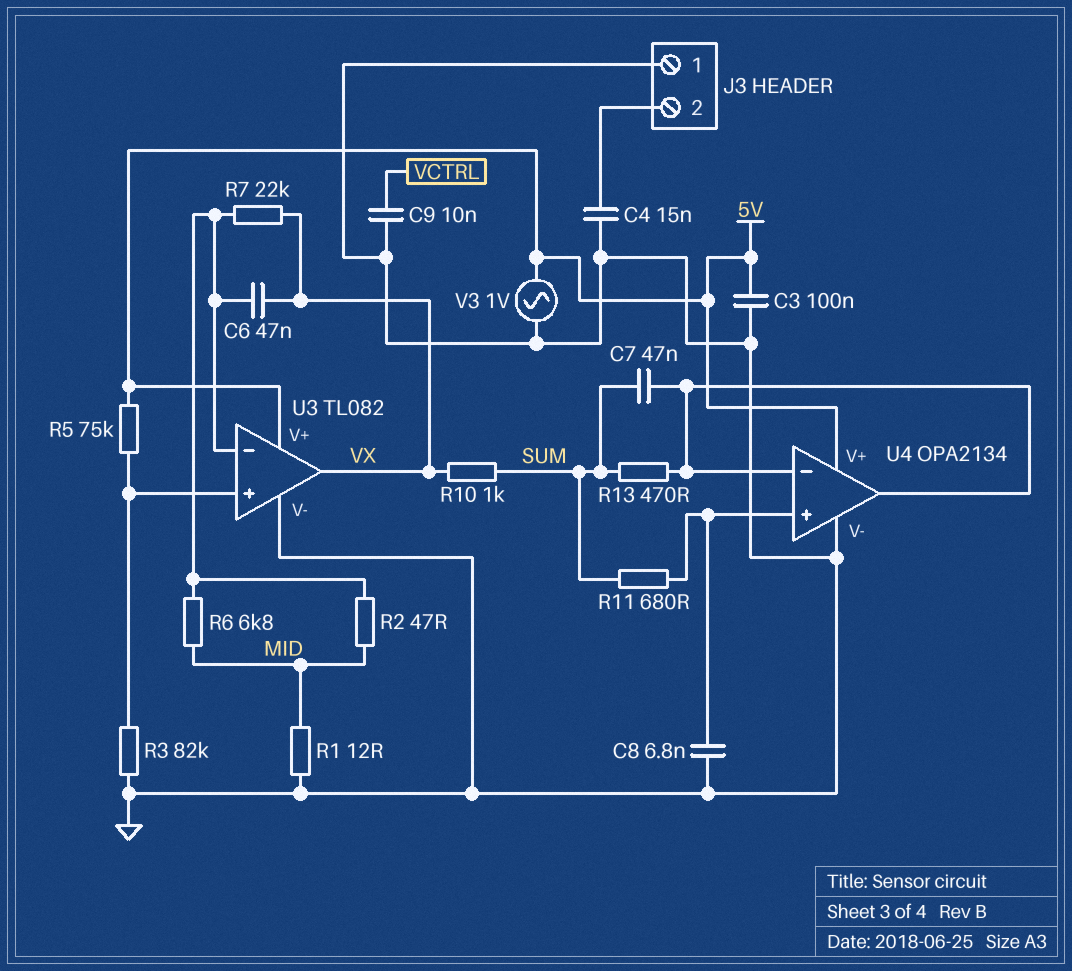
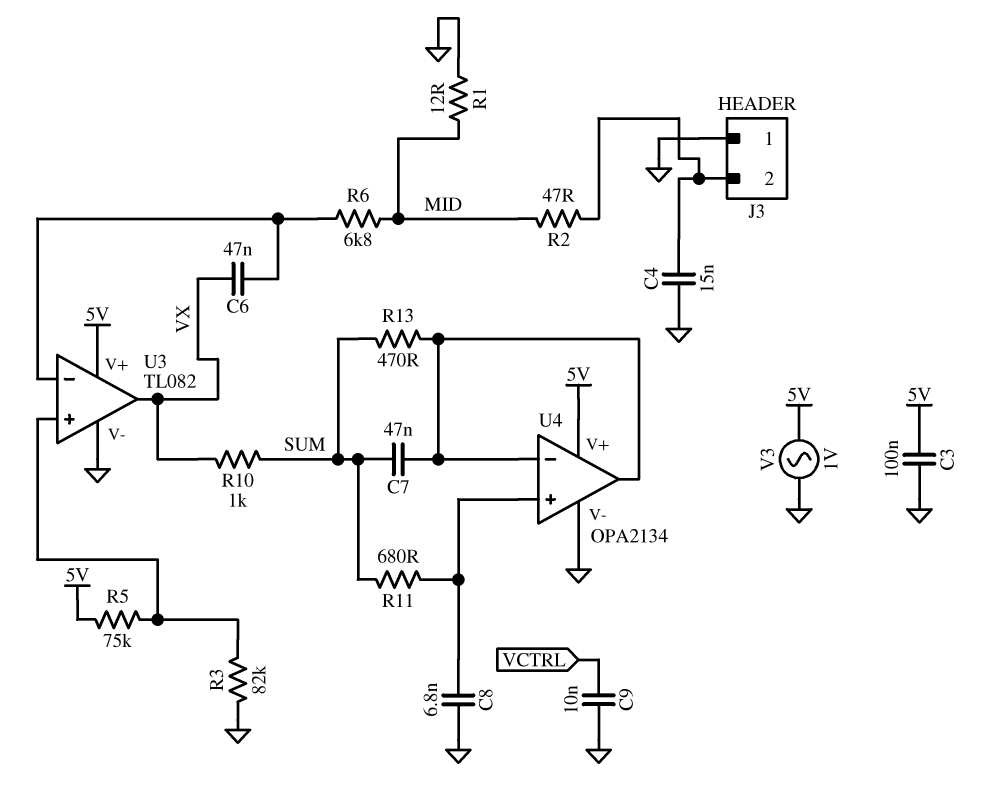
R2: 47 (MID, U3/in-) -> 47 (J3/2, MID)
R7: 22k (U3/in-, VX) -> none

